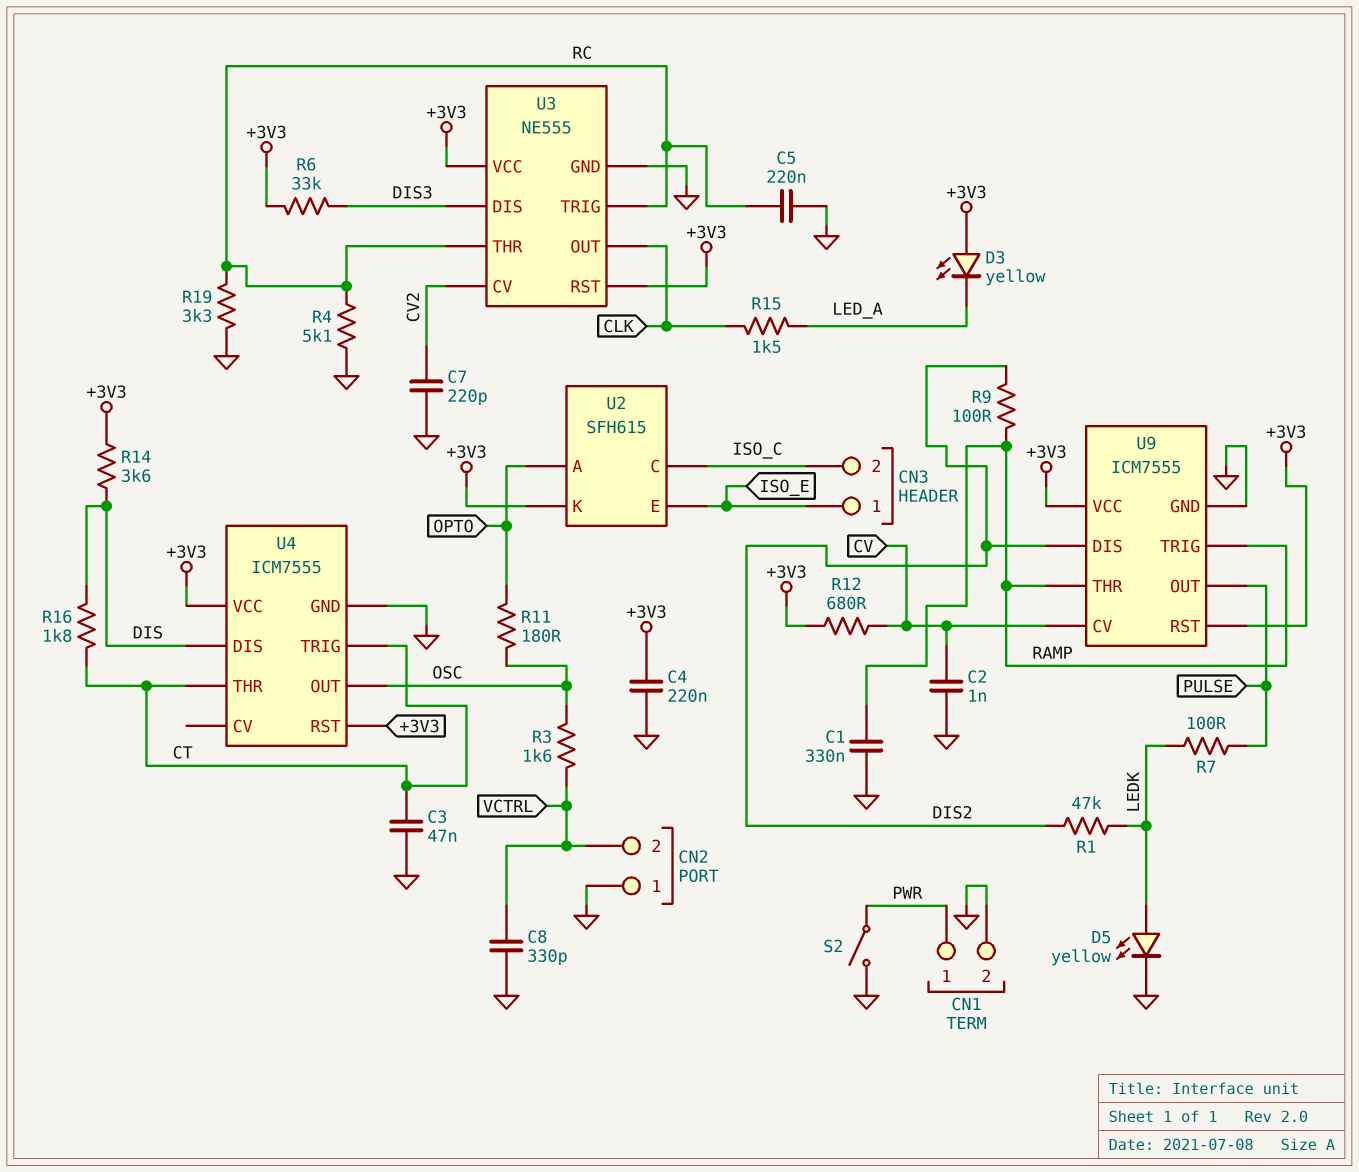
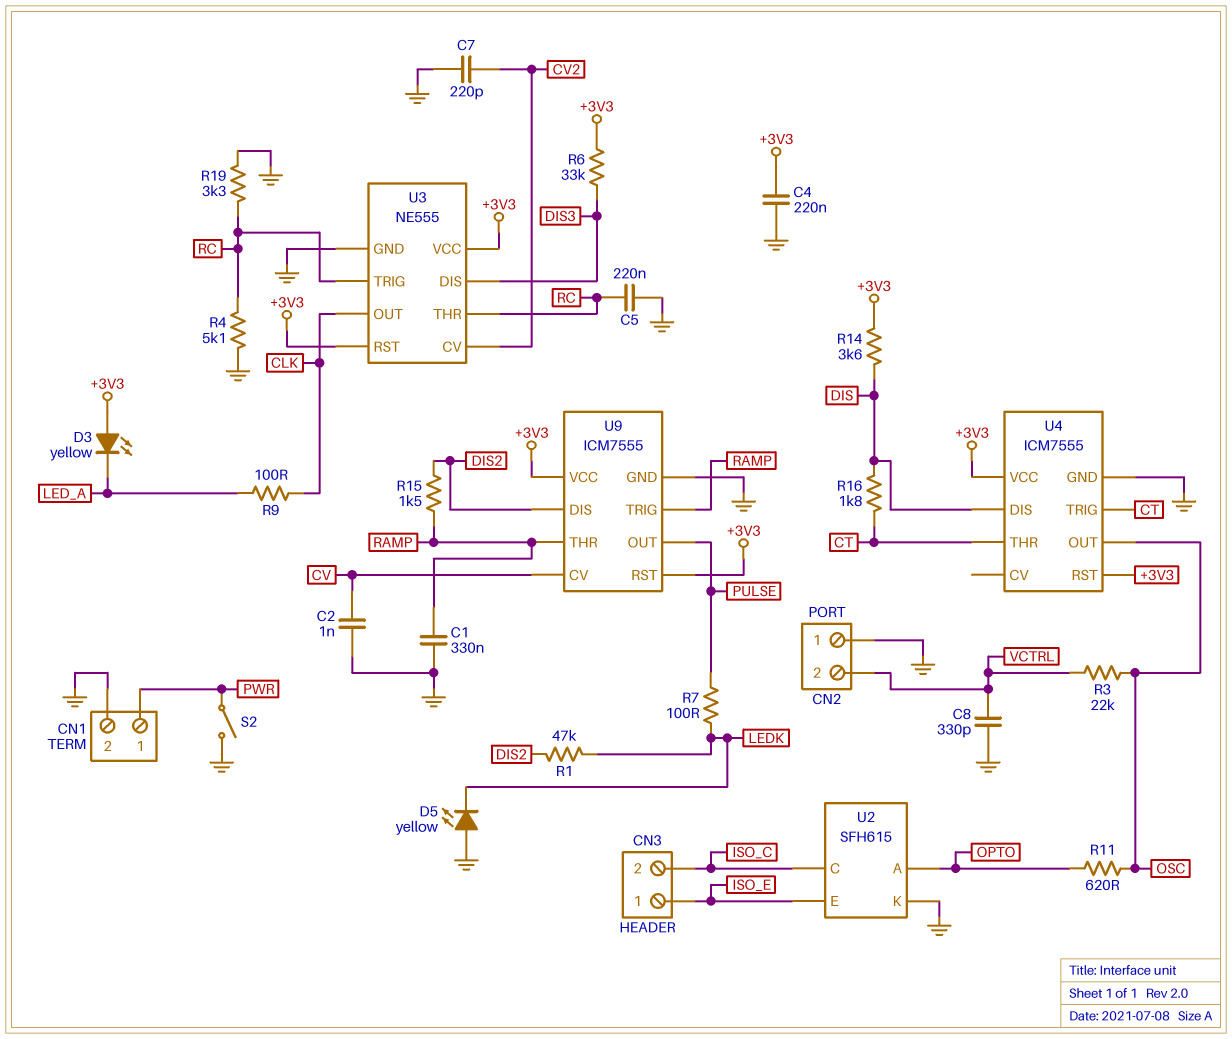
C3: 47nF (CT, GND) -> none
D5: LED yellow (A LEDK, K GND) -> LED yellow (A GND, K LEDK)
R3: 1.6k (OSC, VCTRL) -> 22k (OSC, VCTRL)
R9: 100 (DIS2, RAMP) -> 100 (CLK, LED_A)
R11: 180 (OPTO, OSC) -> 620 (OPTO, OSC)
R12: 680 (+3V3, CV) -> none
R15: 1.5k (CLK, LED_A) -> 1.5k (DIS2, RAMP)
U2 pin K: +3V3 -> GND

